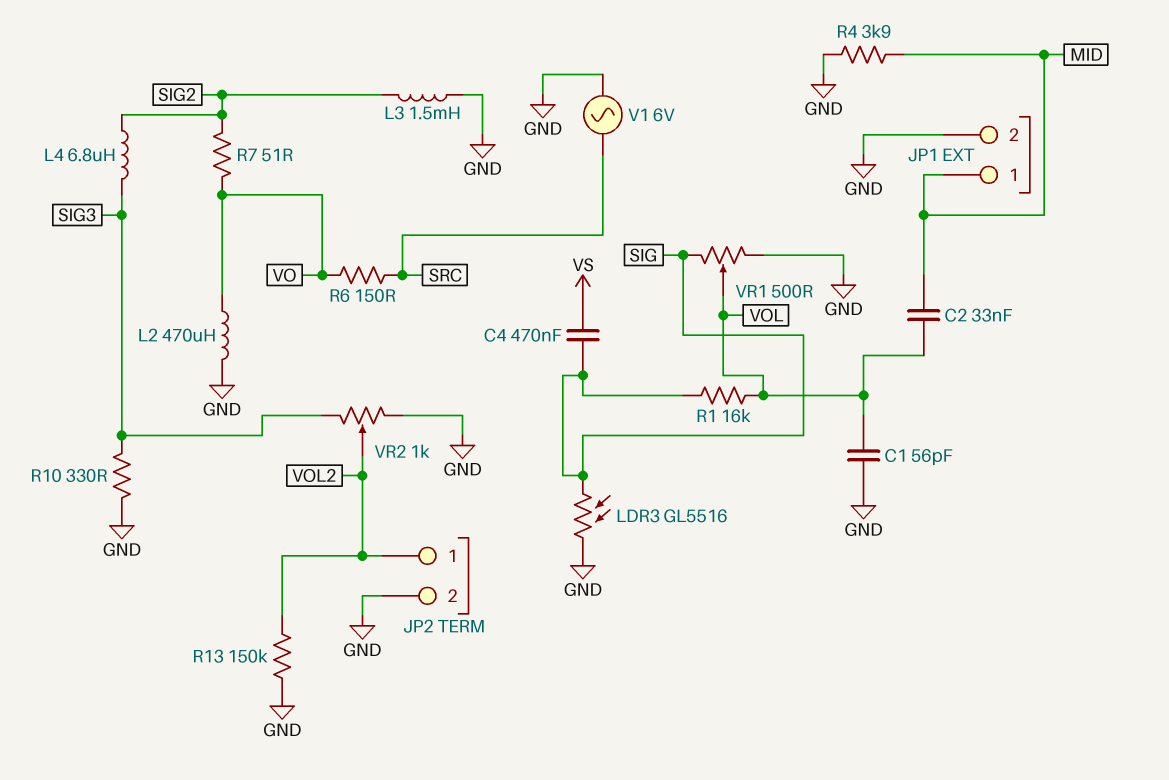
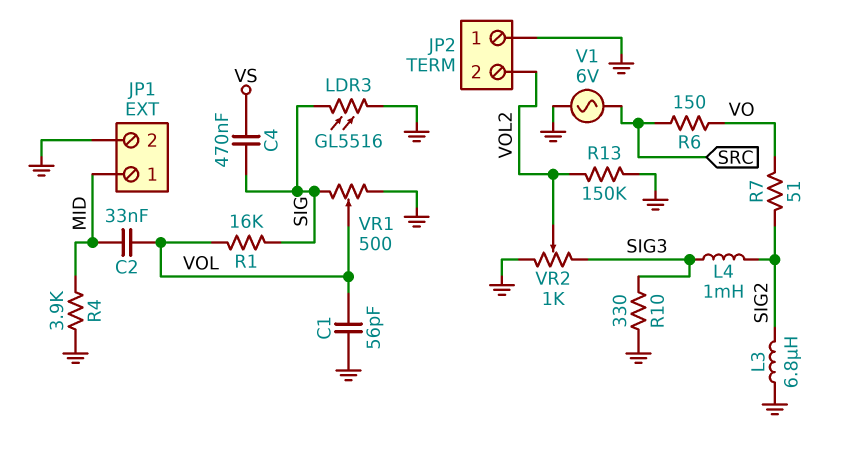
JP2 pin 1: VOL2 -> GND
JP2 pin 2: GND -> VOL2
L2: 470uH (GND, VO) -> none
L3: 1.5mH (GND, SIG2) -> 6.8uH (GND, SIG2)
L4: 6.8uH (SIG2, SIG3) -> 1mH (SIG2, SIG3)

